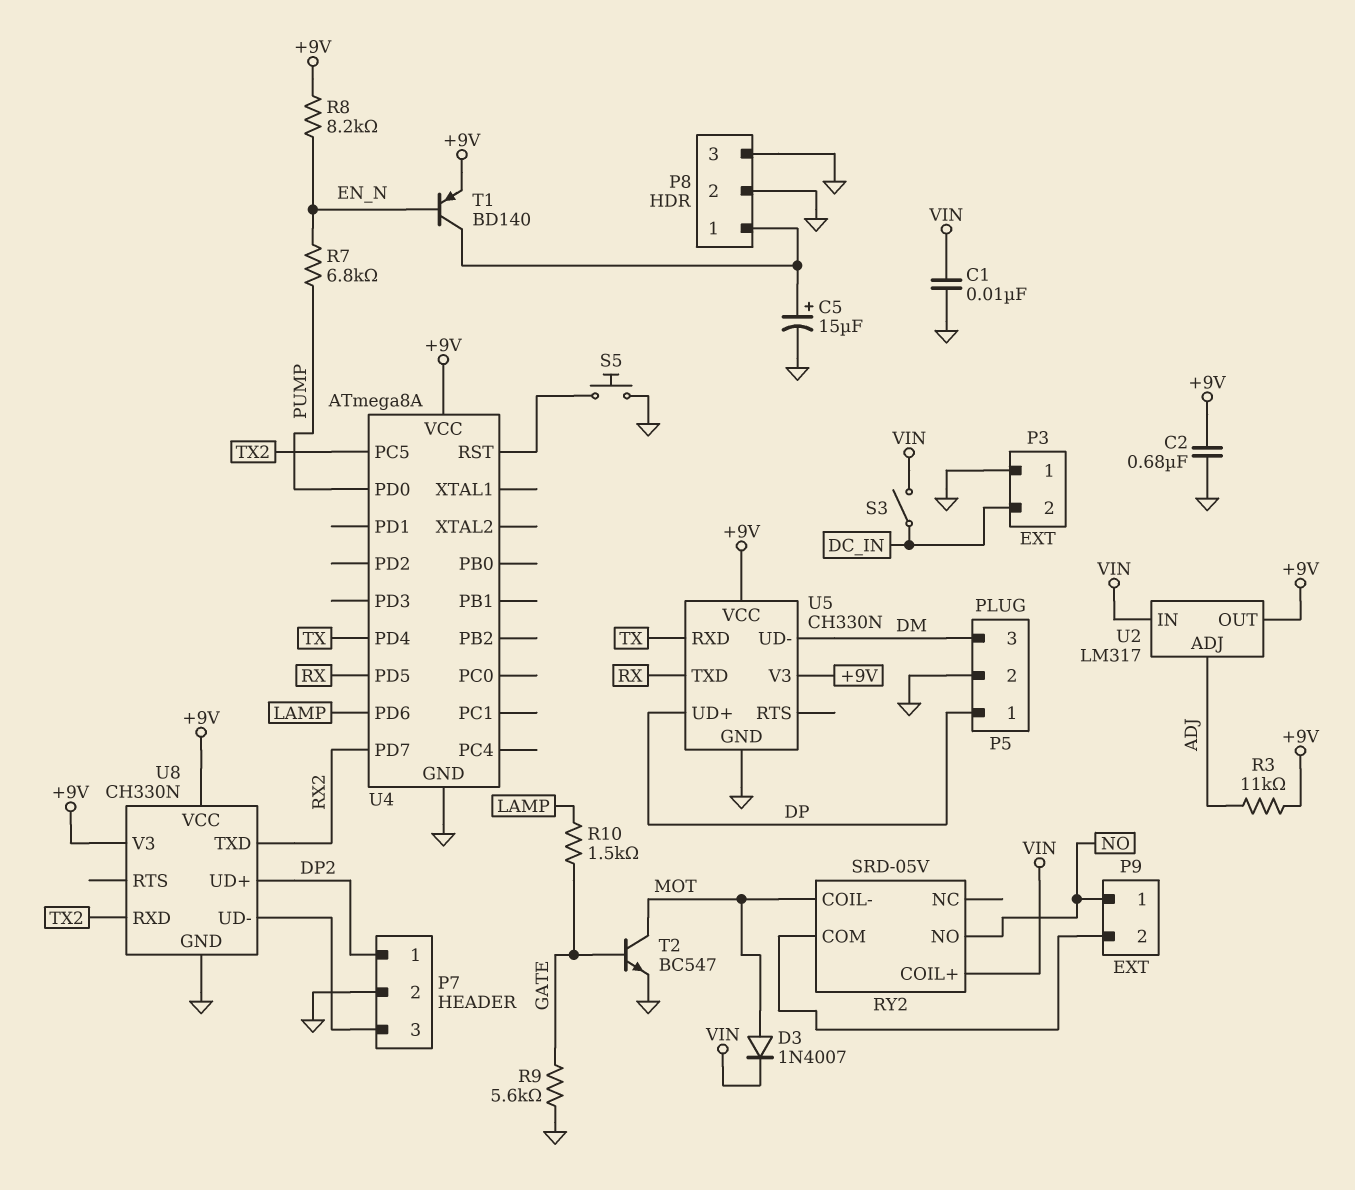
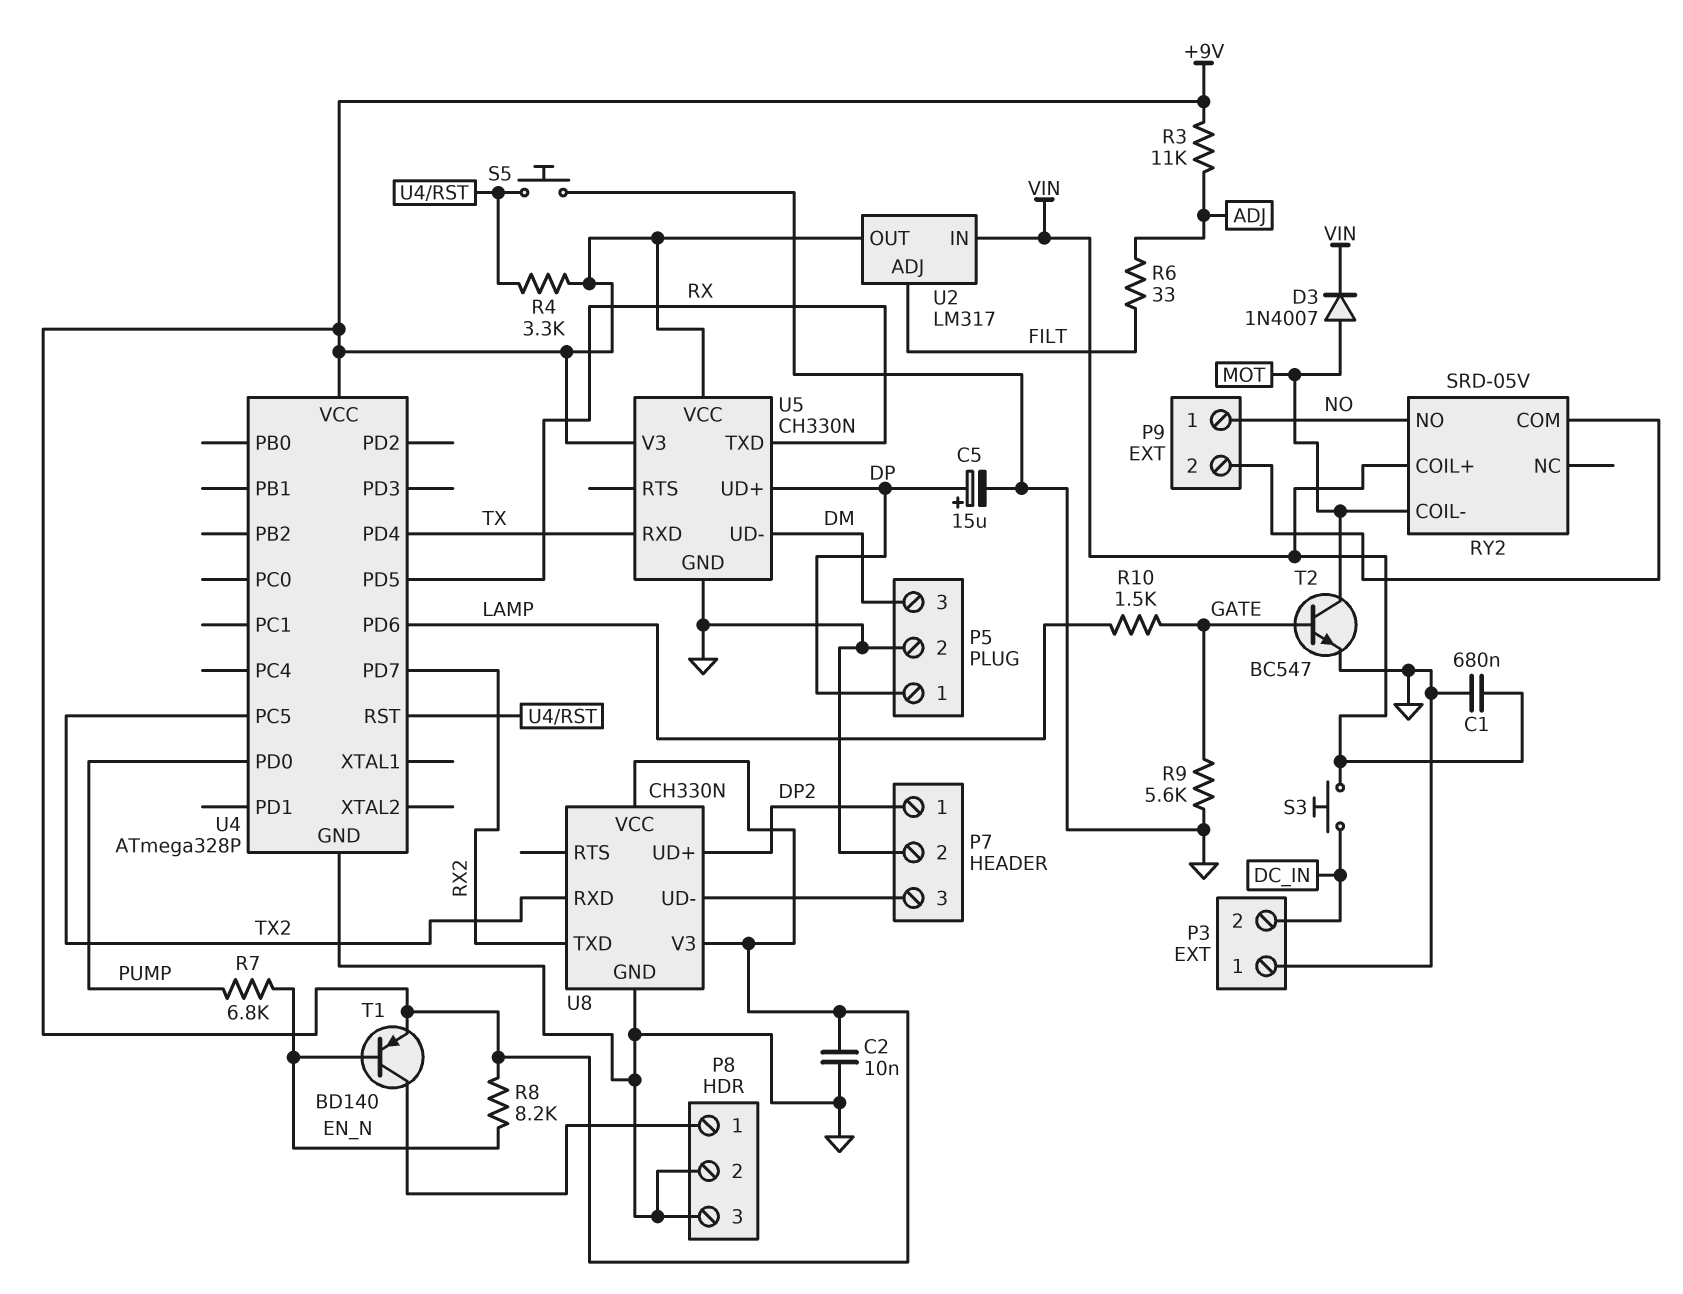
C1: 10nF (GND, VIN) -> 680nF (GND, VIN)
C2: 680nF (+9V, GND) -> 10nF (+9V, GND)
C5: 15uF (plus P8/1, minus GND) -> 15uF (plus DP, minus GND)
R4: none -> 3.3k (+9V, U4/RST)
R6: none -> 33 (ADJ, FILT)
S3: switch (DC_IN, VIN) -> button (DC_IN, VIN)
U2 pin ADJ: ADJ -> FILT
U4: ATmega8A -> ATmega328P

